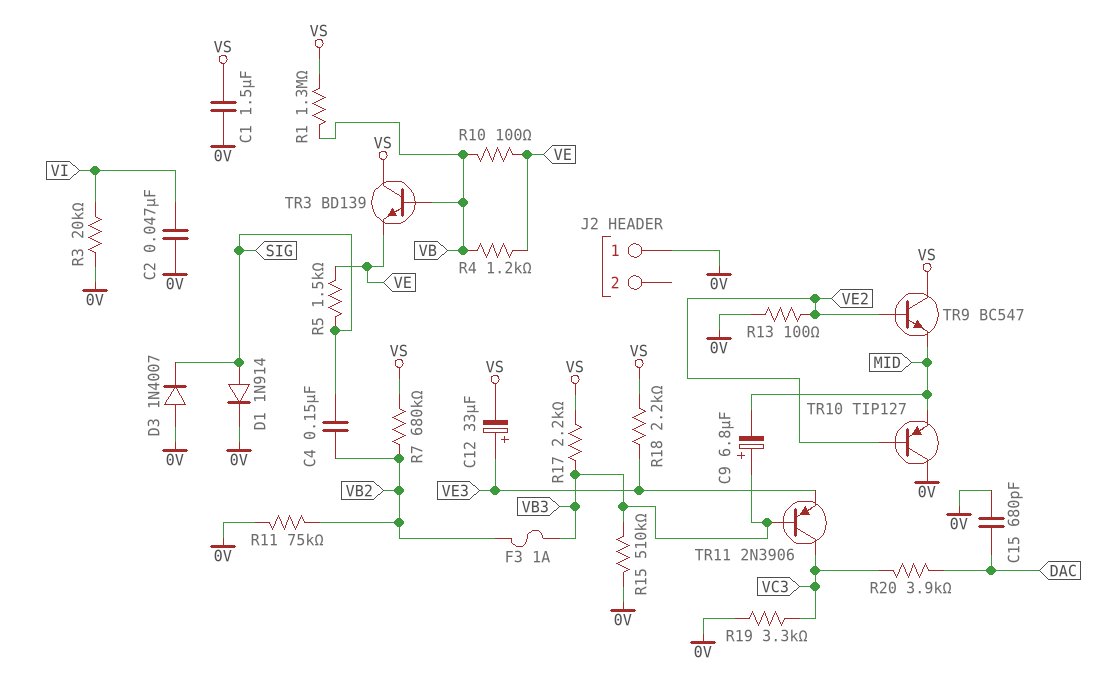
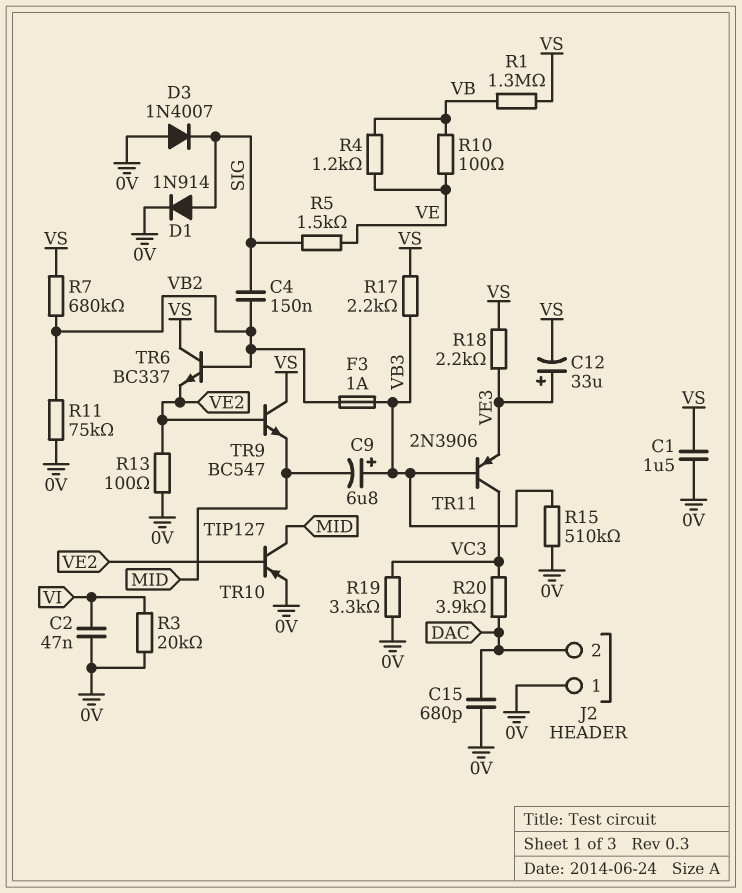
J2 pin 2: none -> DAC
TR3: NPN BD139 (B VB, C VS, E VE) -> none
TR6: none -> NPN BC337 (B VB2, C VS, E VE2)
TR10: PNP TIP127 (B VE2, C 0V, E MID) -> PNP TIP127 (B VE2, C MID, E 0V)

